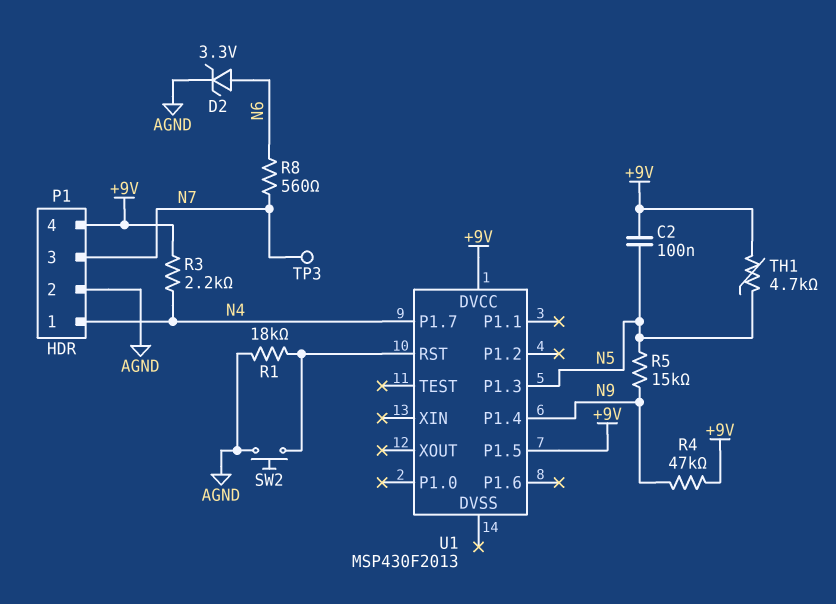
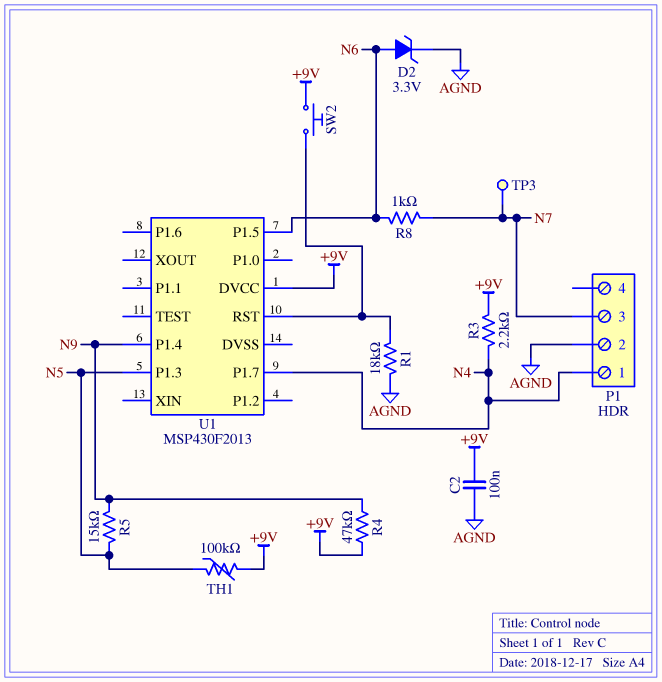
C2: 100nF (+9V, N5) -> 100nF (+9V, AGND)
P1 pin 4: +9V -> none
R8: 560 (N6, N7) -> 1k (N6, N7)
SW2: button (AGND, U1/RST) -> button (+9V, U1/RST)
TH1: 4.7k (+9V, N5) -> 100k (+9V, N5)
U1 pin P1.5: +9V -> N6

